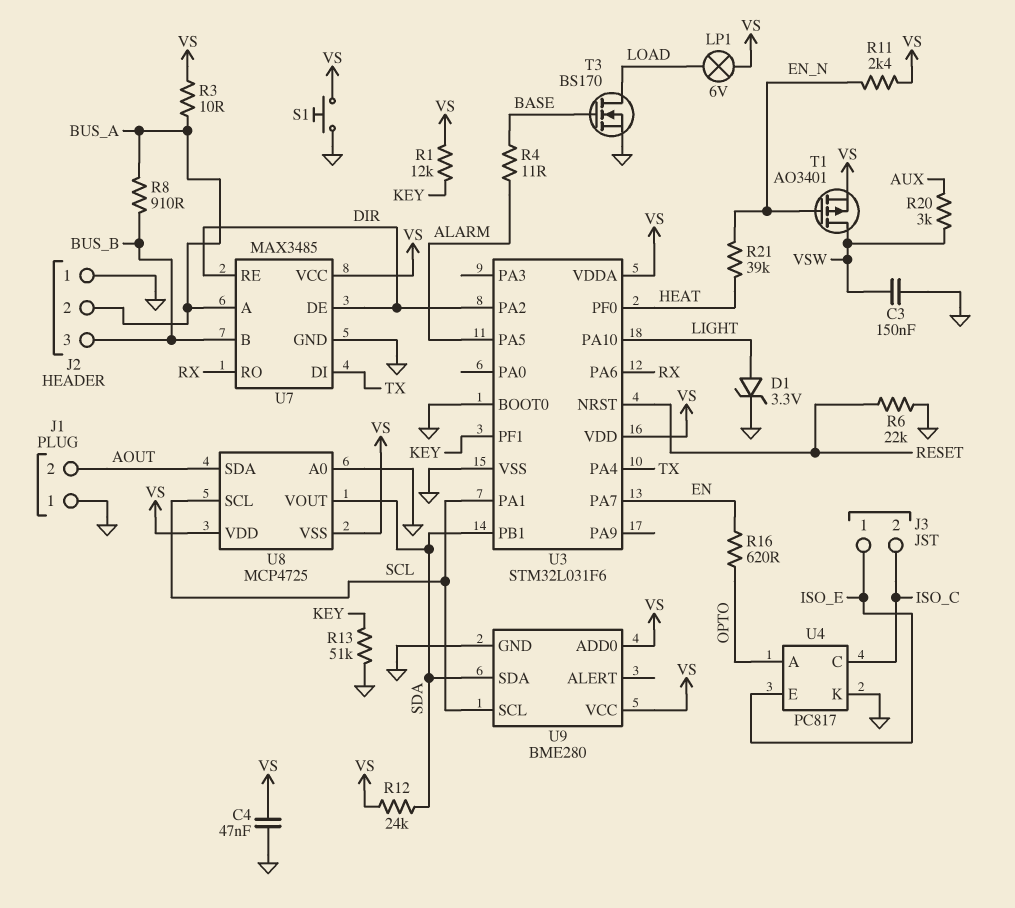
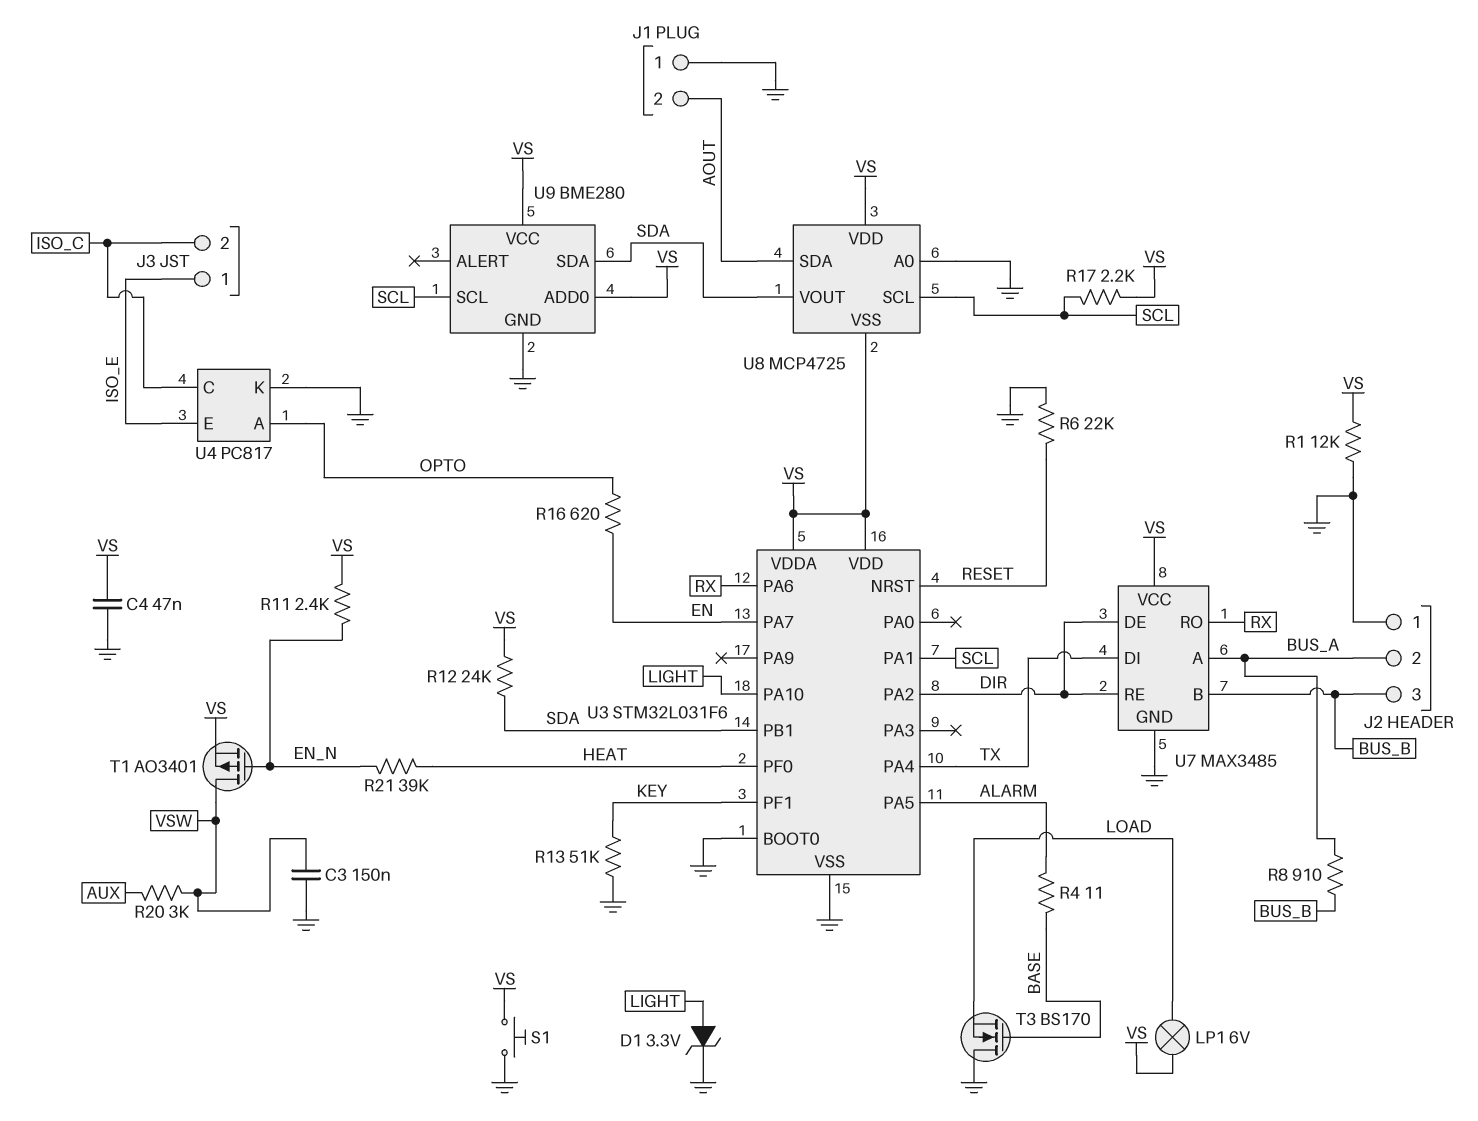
R1: 12k (KEY, VS) -> 12k (GND, VS)
R3: 10 (BUS_A, VS) -> none
R17: none -> 2.2k (SCL, VS)
T3: NMOS BS170 (G BASE, D LOAD, S GND) -> NMOS BS170 (G BASE, D GND, S LOAD)

